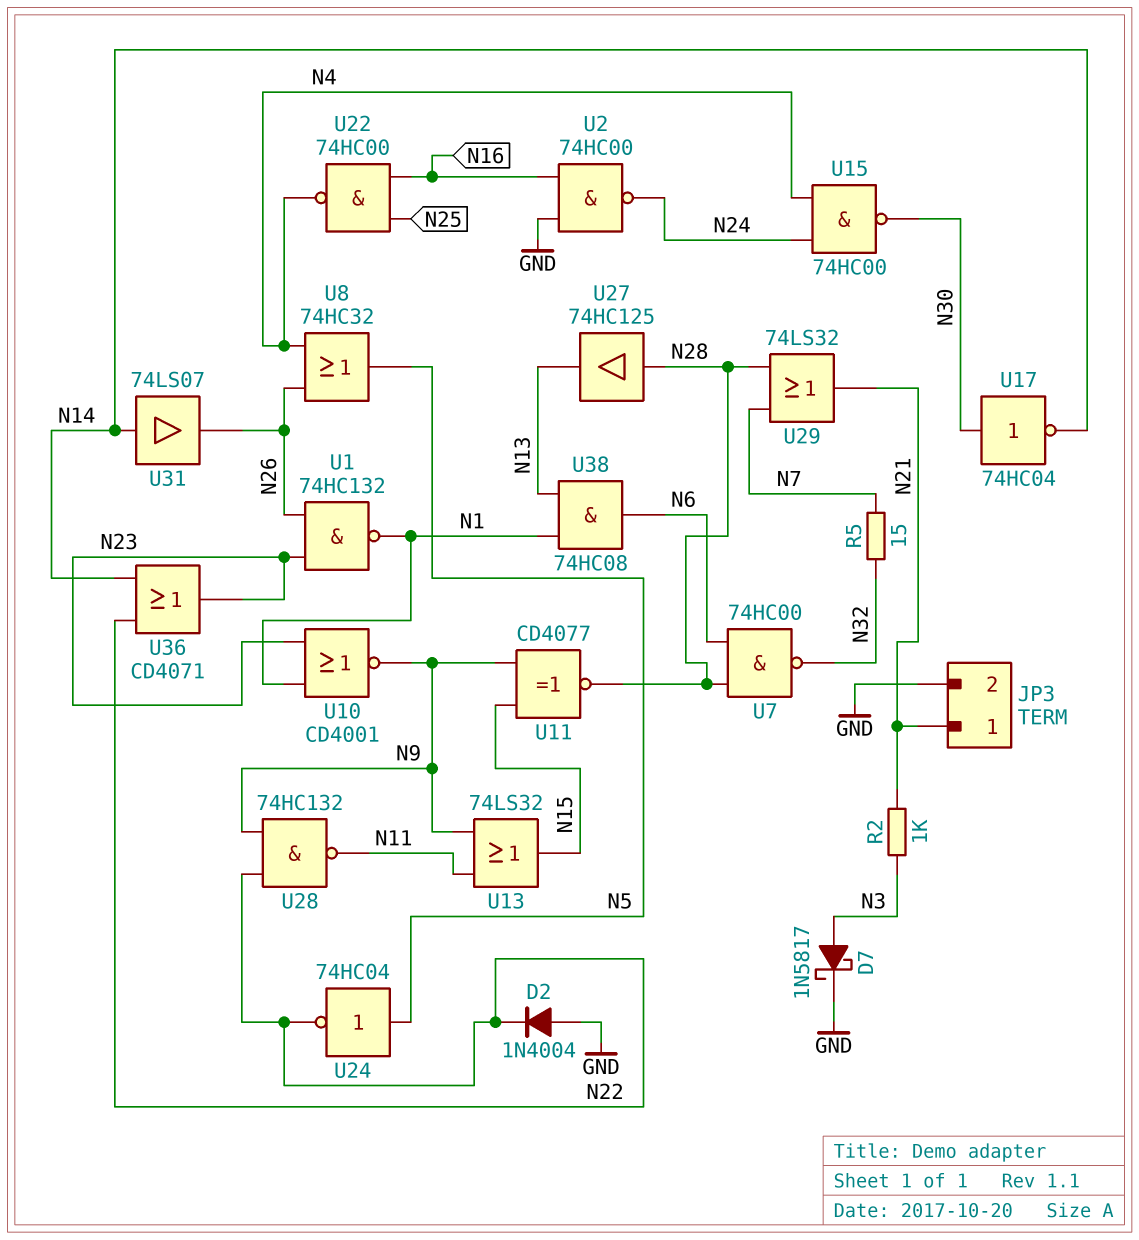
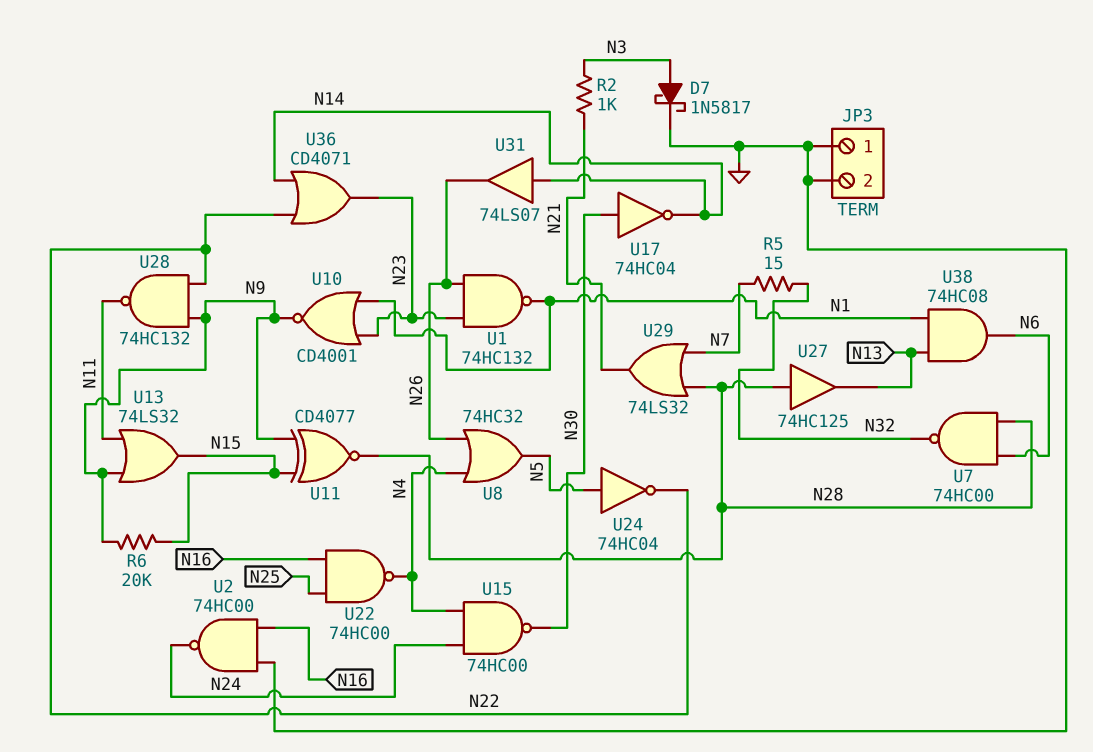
D2: diode 1N4004 (A GND, K N22) -> none
JP3 pin 1: N21 -> GND
R6: none -> 20k (N9, N15)

